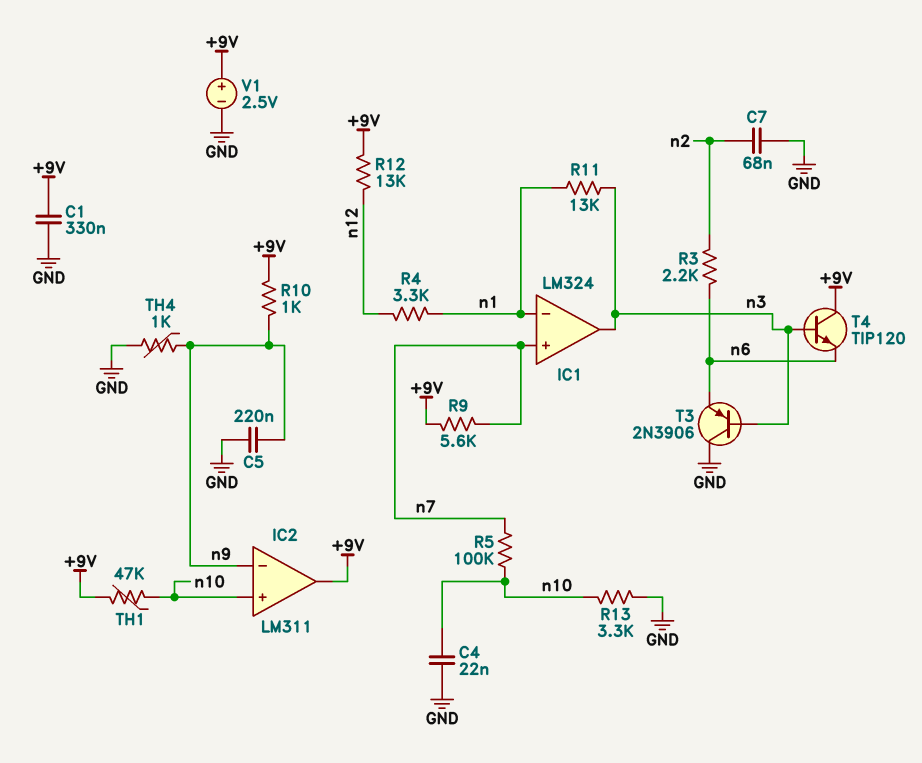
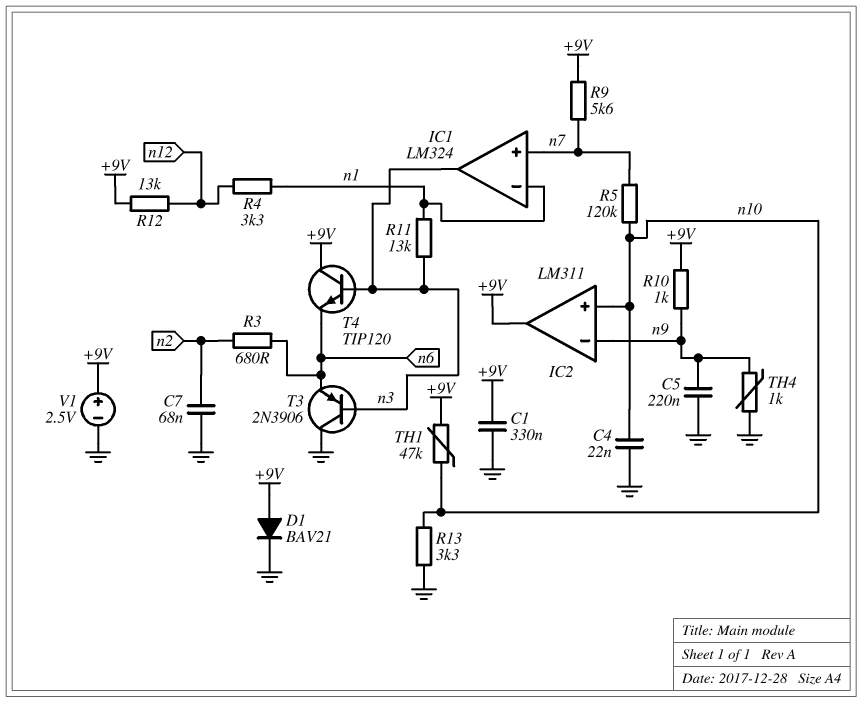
D1: none -> diode BAV21 (A +9V, K GND)
R3: 2.2k (n2, n6) -> 680 (n2, n6)
R5: 100k (n7, n10) -> 120k (n7, n10)

